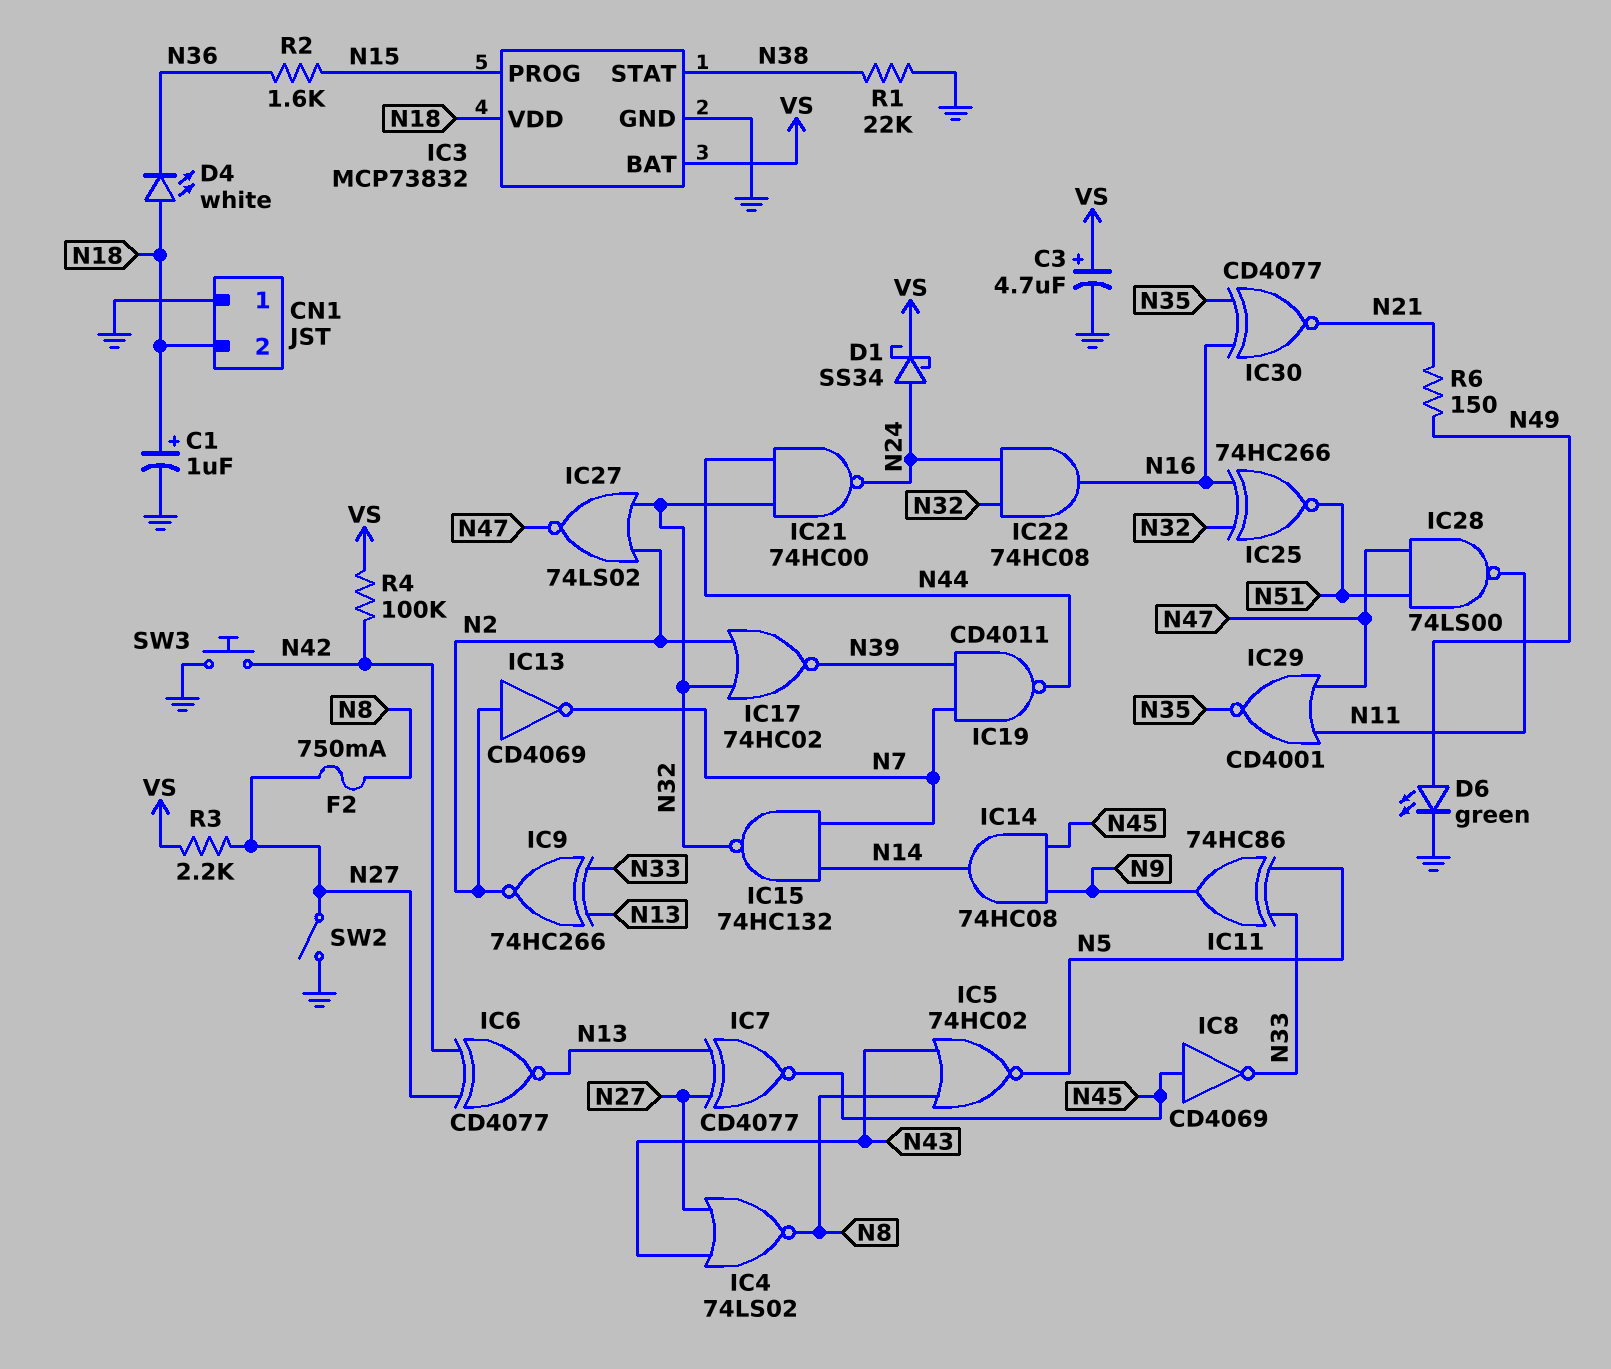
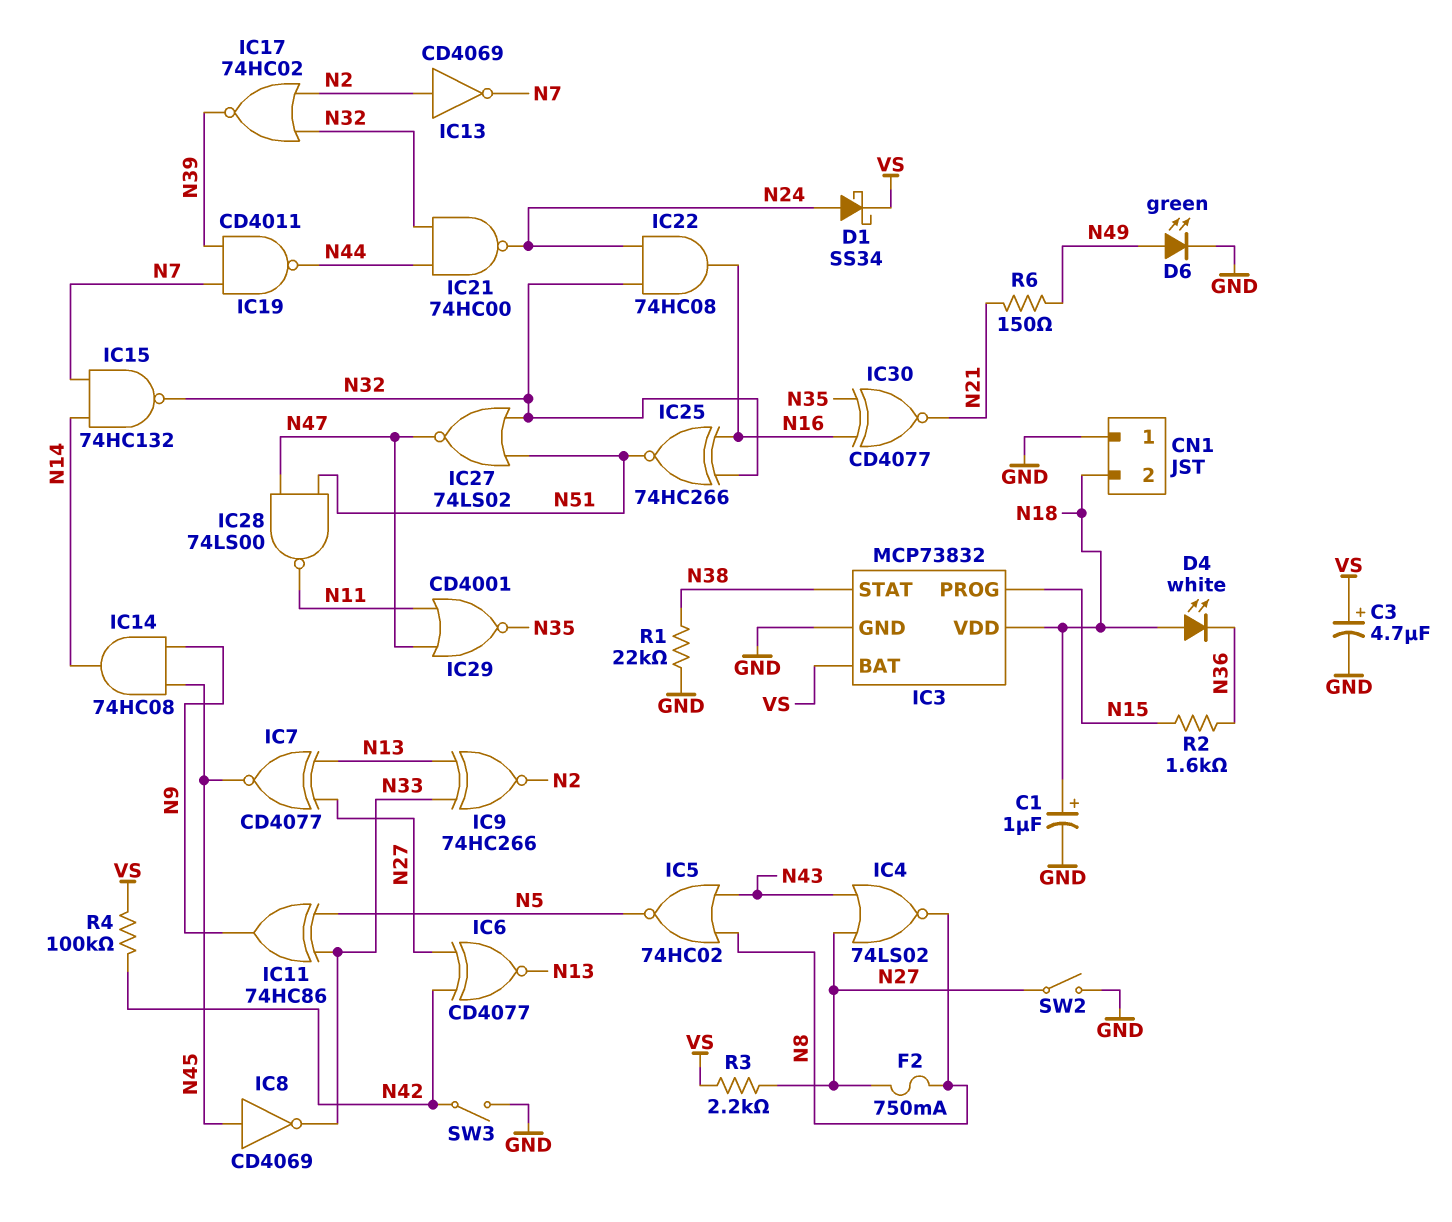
IC27: NOR 74LS02 (in N2, in N32, out N47) -> NOR 74LS02 (in N32, in N51, out N47)
SW3: button (GND, N42) -> switch (GND, N42)

